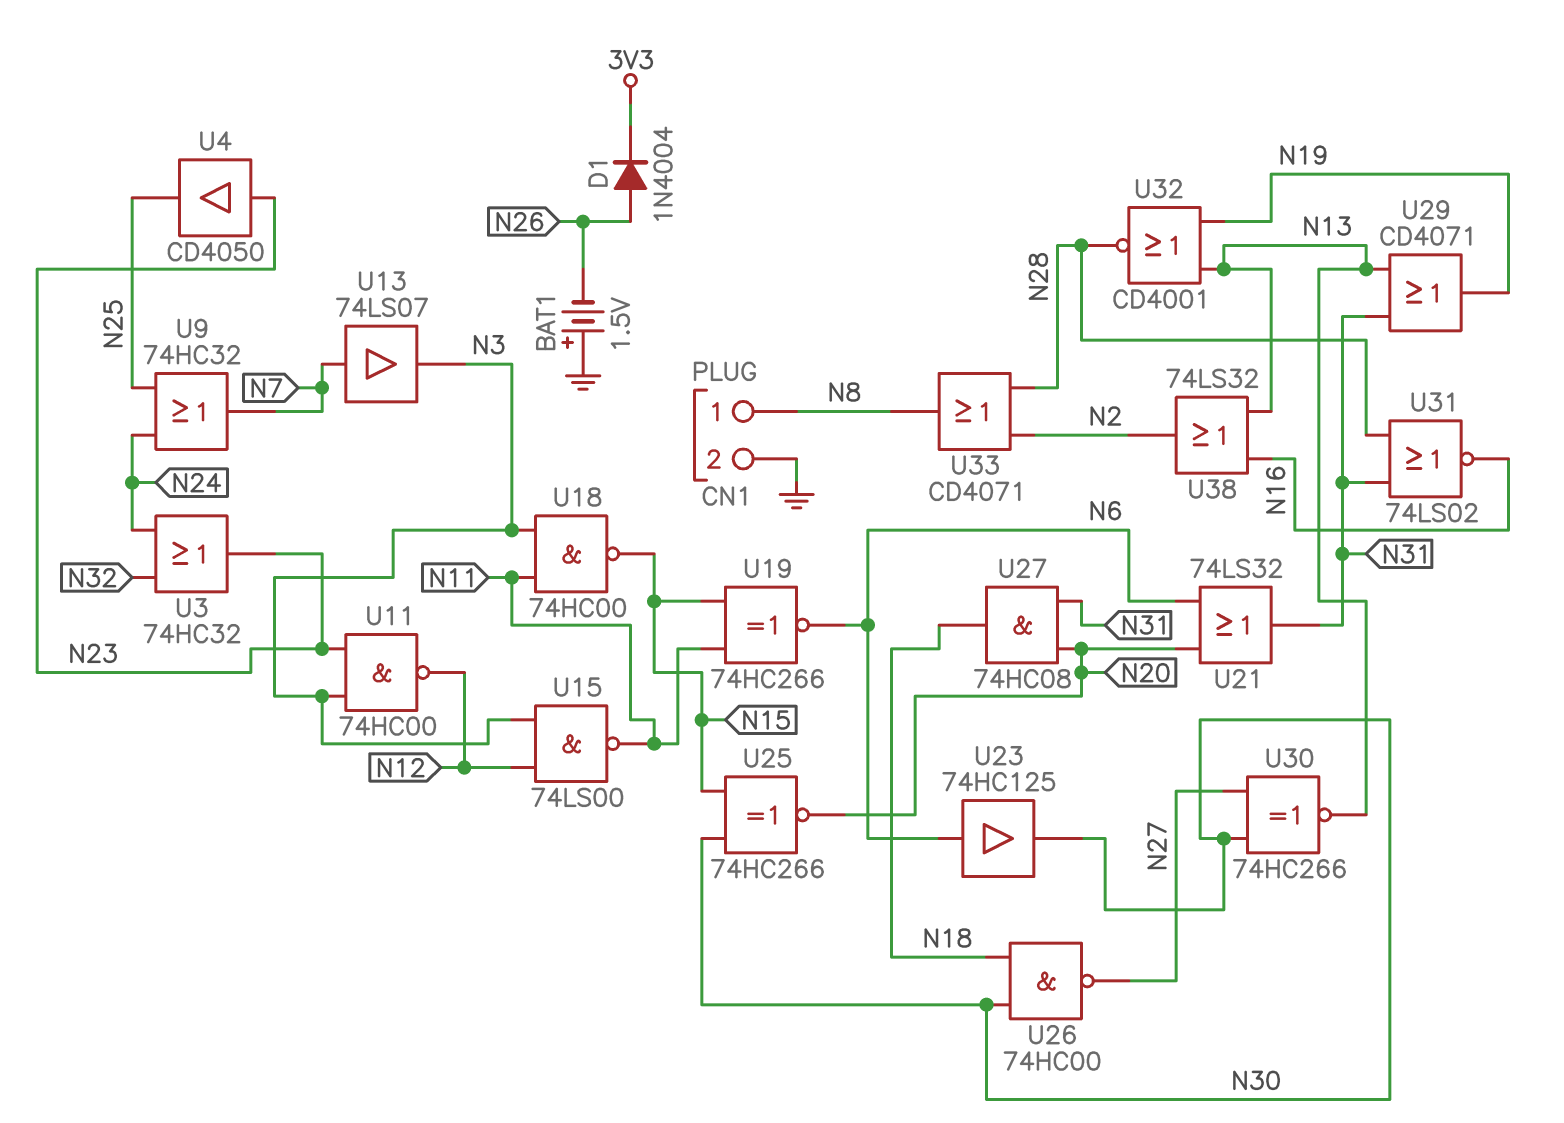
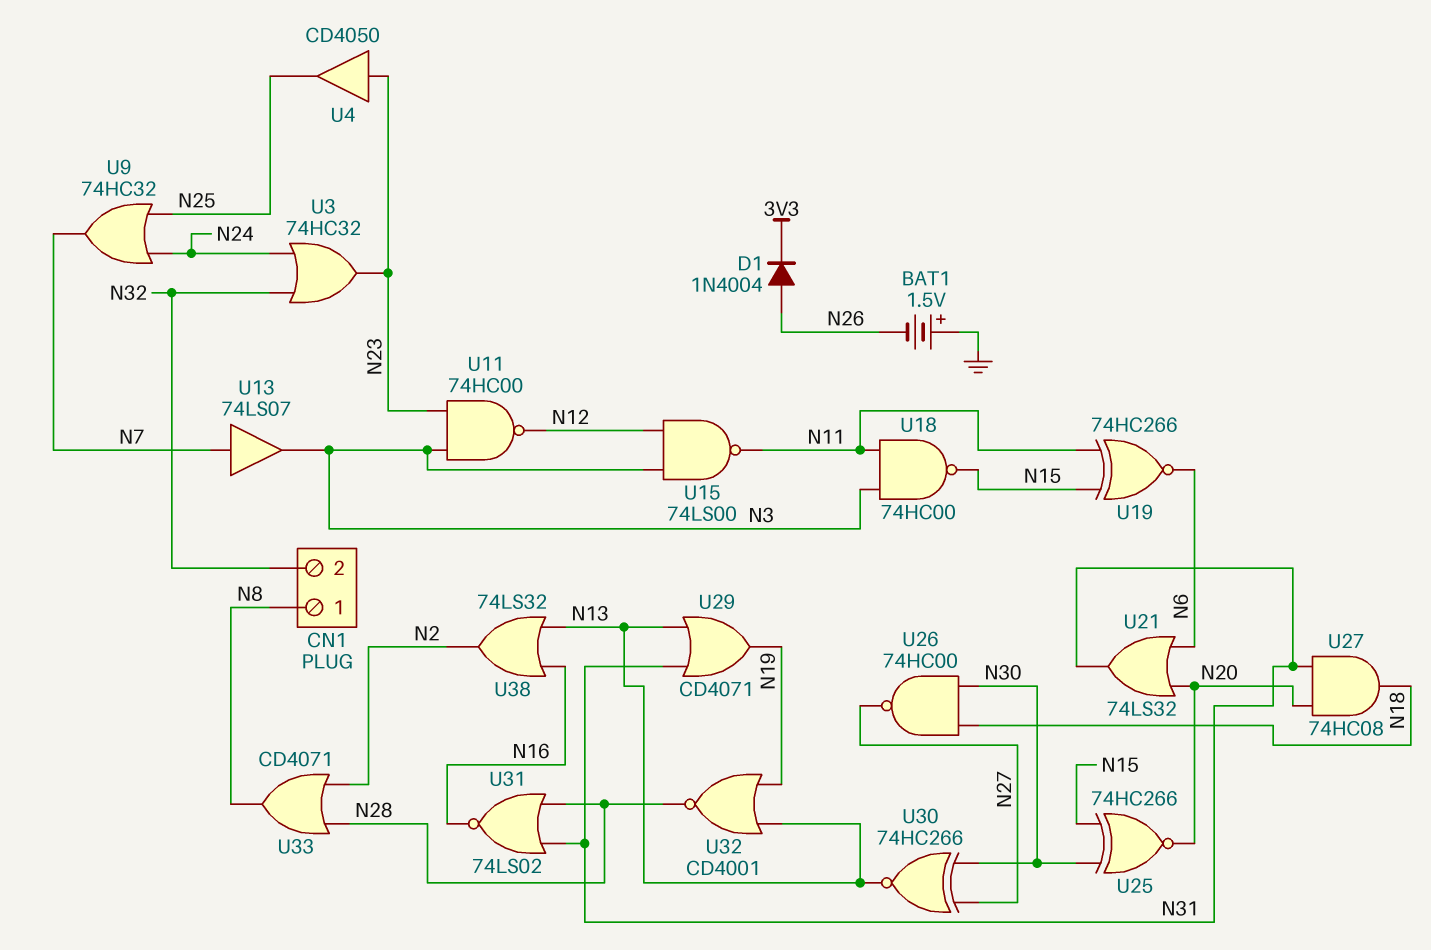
CN1 pin 2: GND -> N32
U23: buffer 74HC125 (in N6, out N30) -> none

